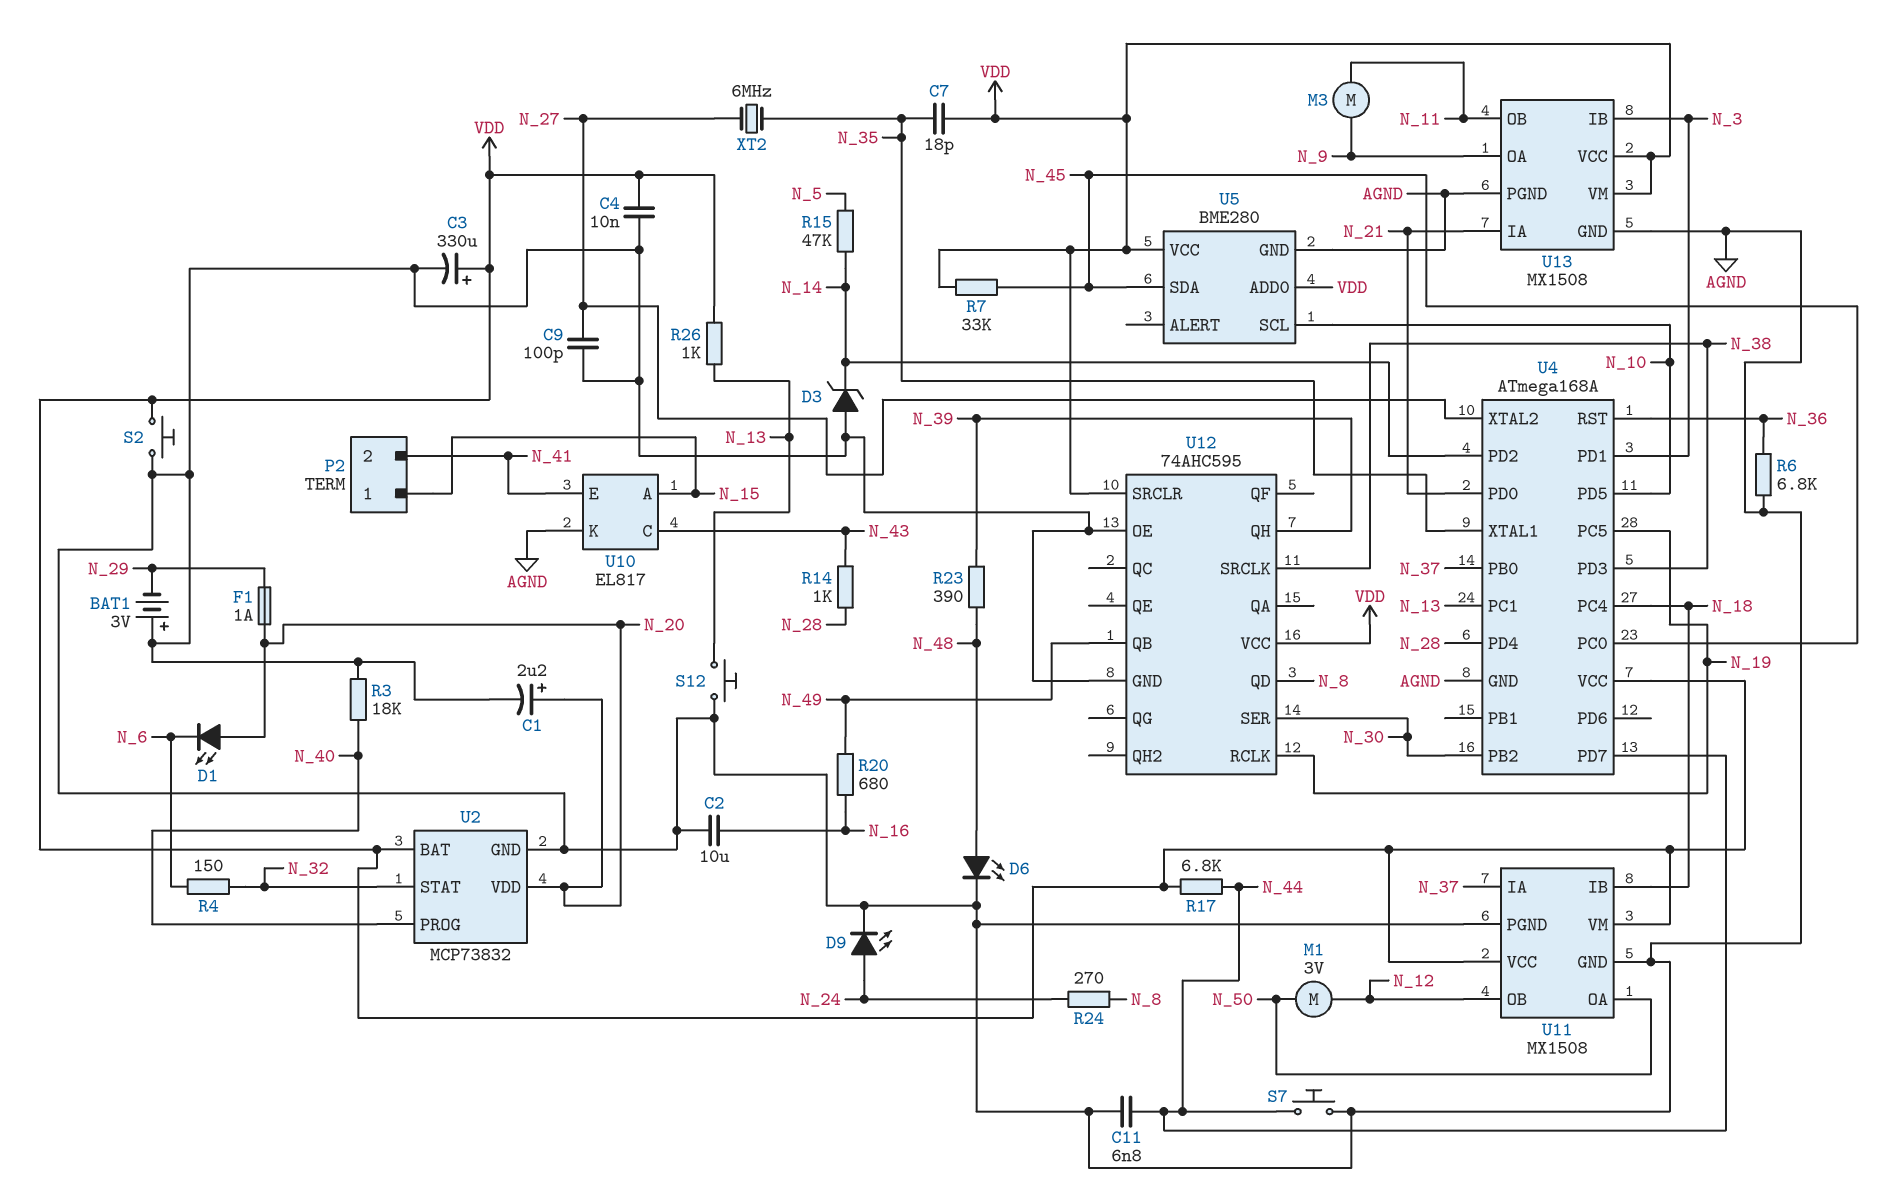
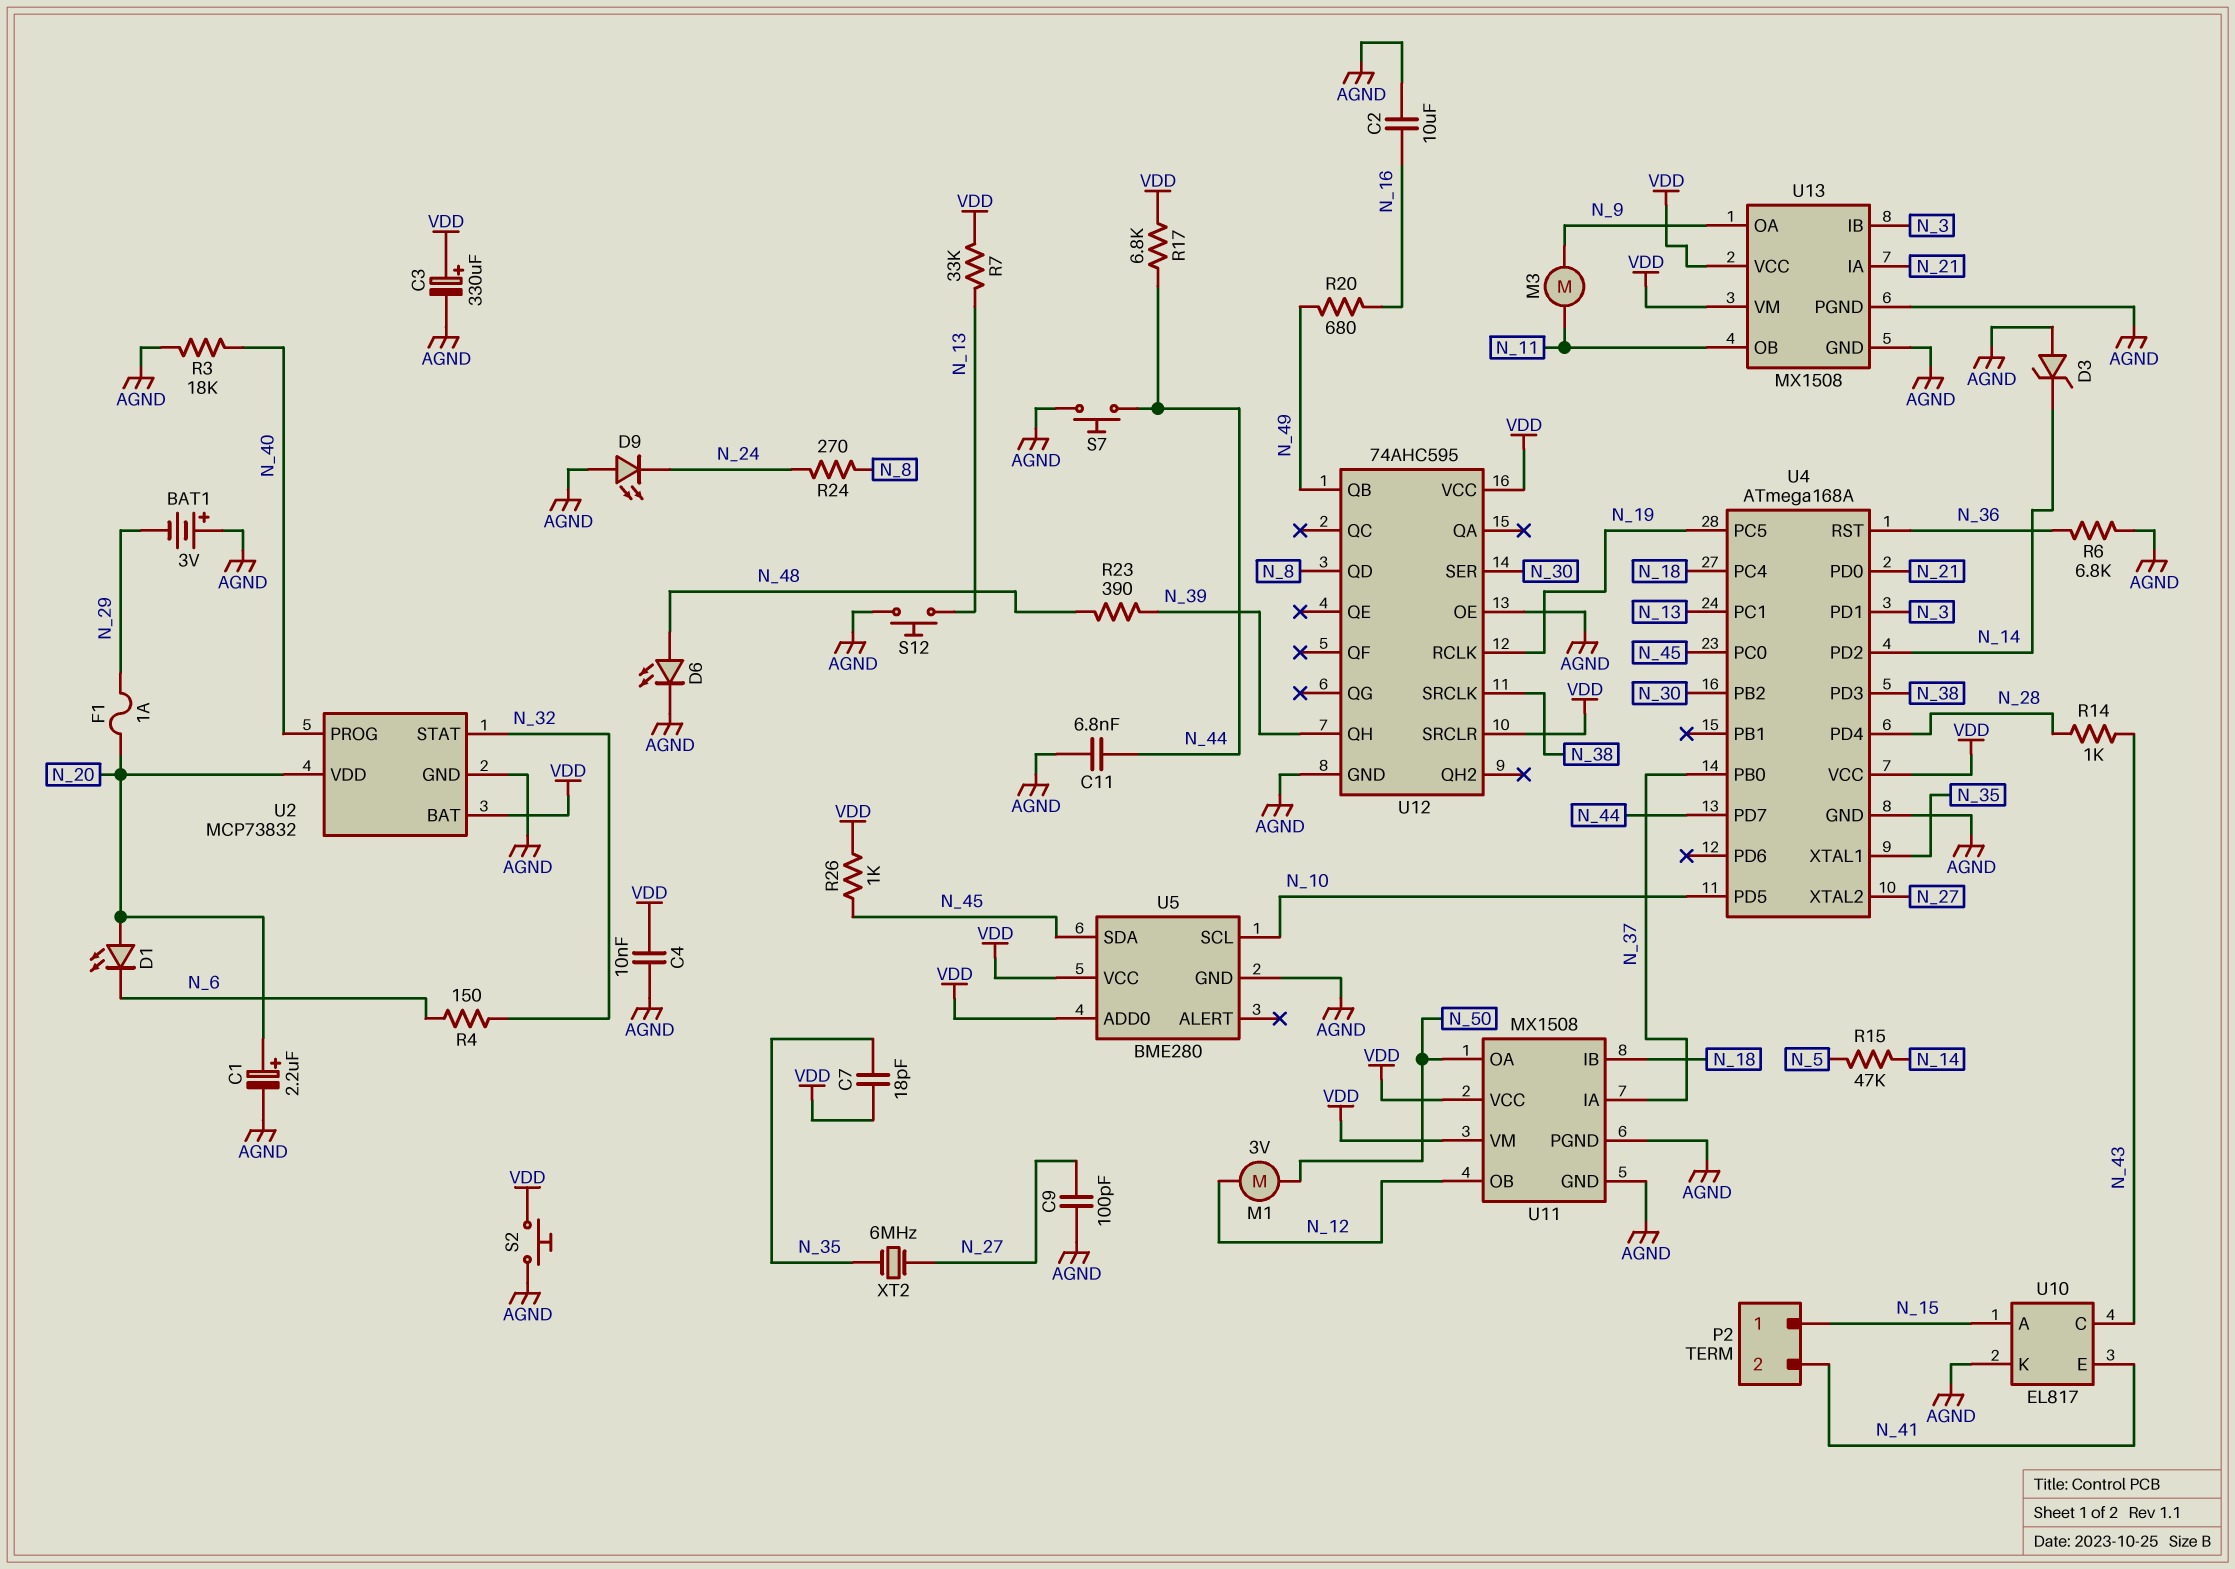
D9: LED (A N_24, K AGND) -> LED (A AGND, K N_24)
R7: 33k (N_45, VDD) -> 33k (N_13, VDD)
R26: 1k (N_13, VDD) -> 1k (N_45, VDD)

